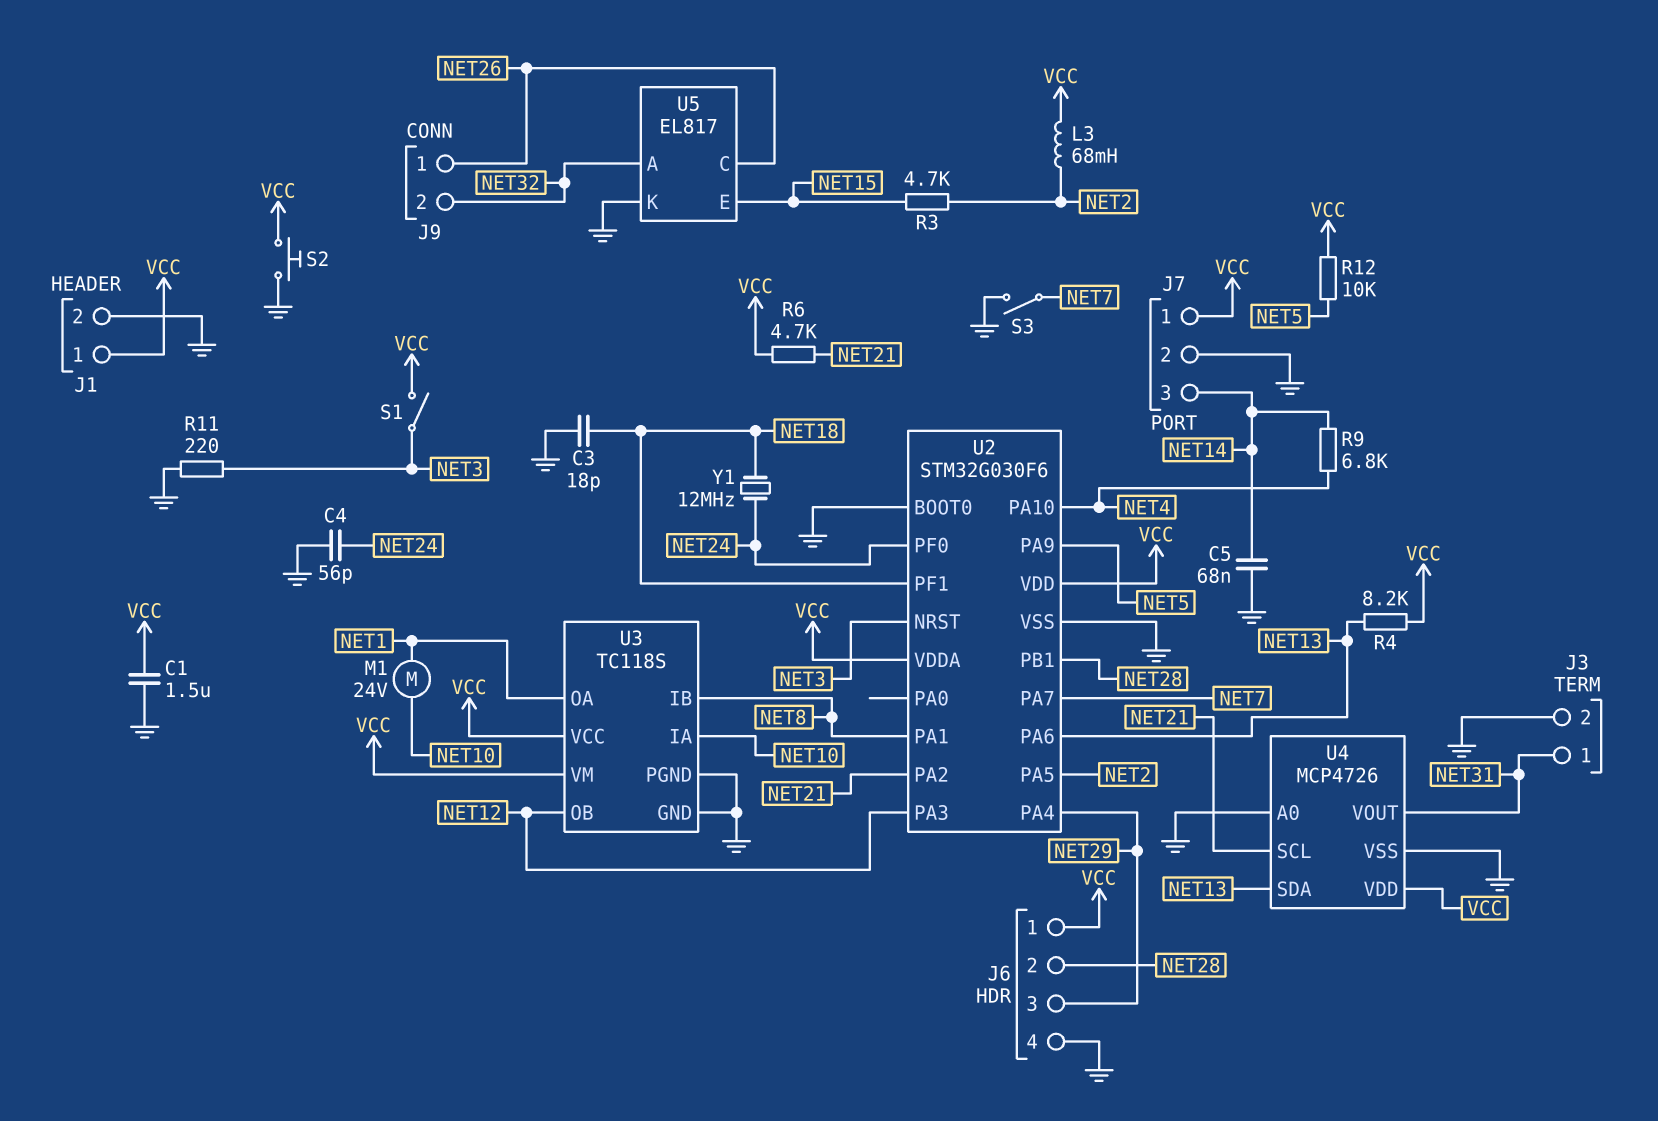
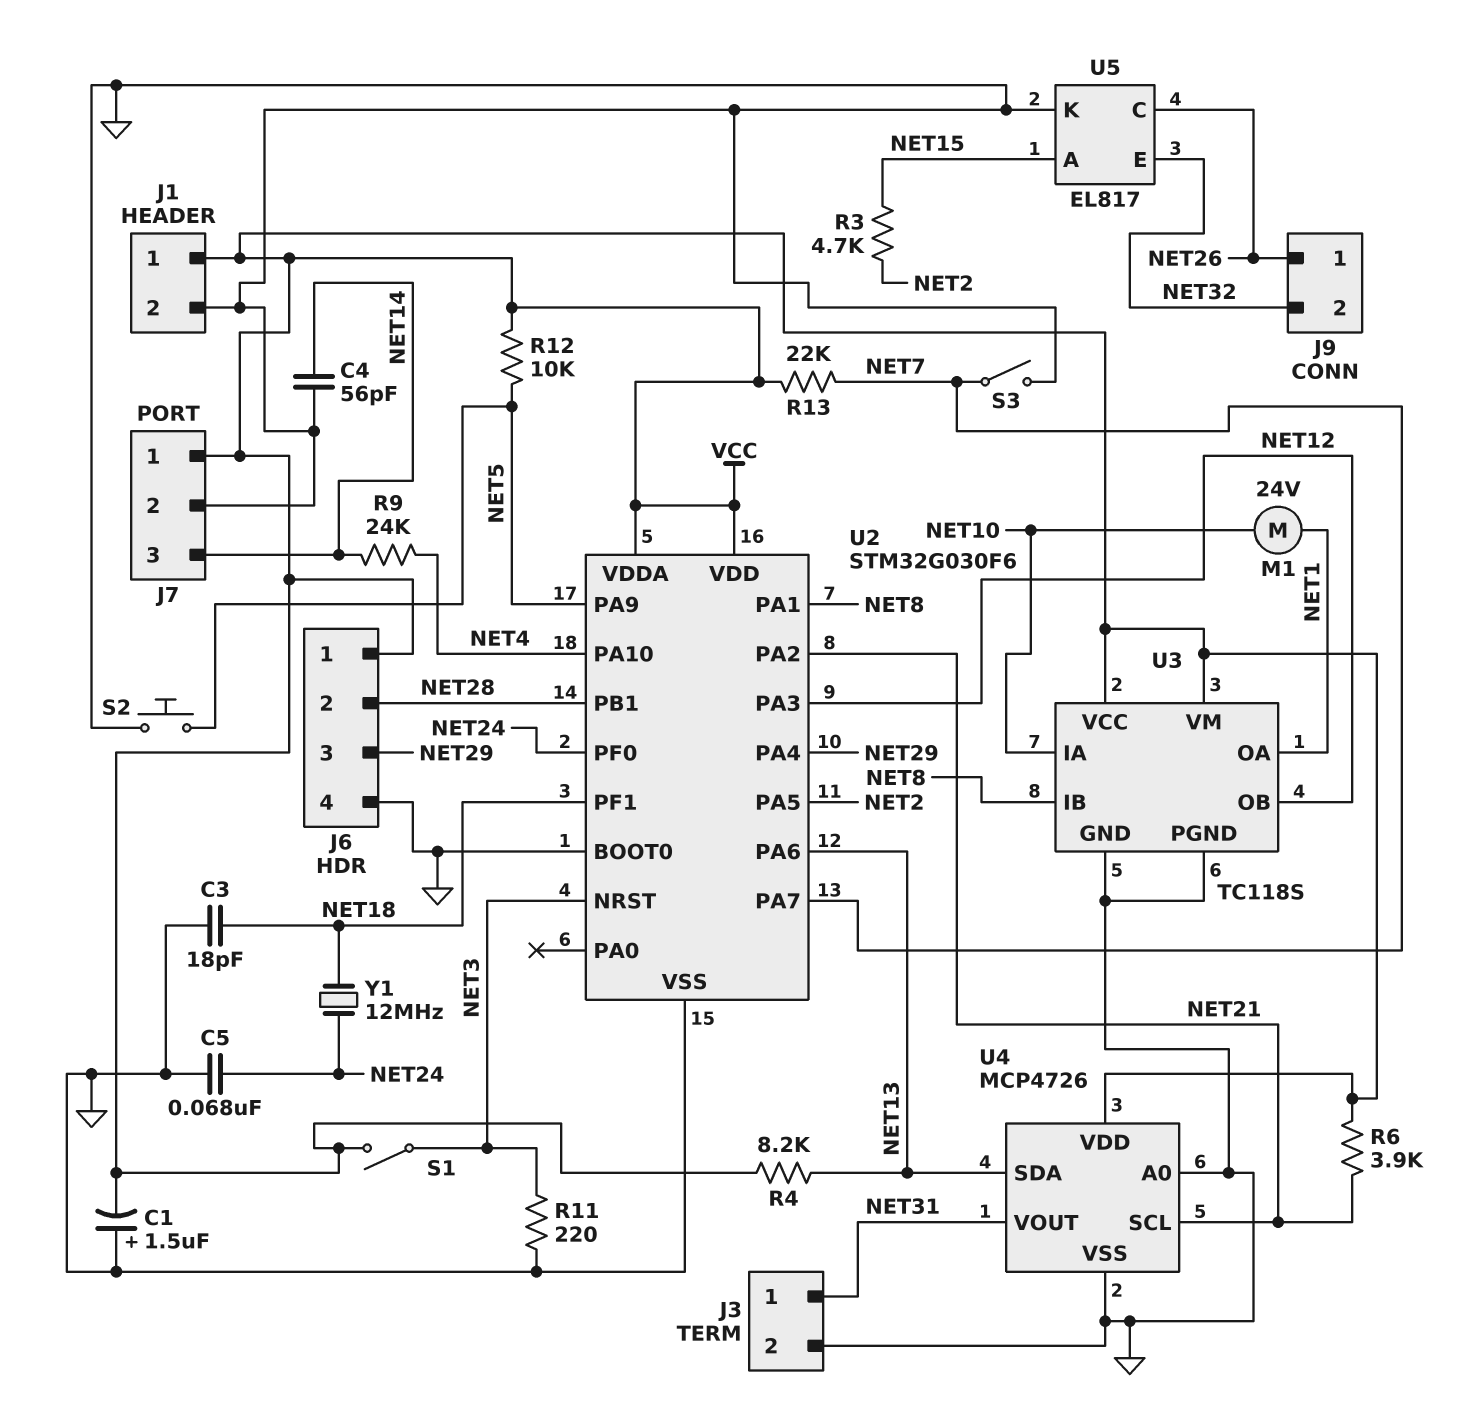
C1: 1.5uF (GND, VCC) -> 1.5uF (plus GND, minus VCC)
C4: 56pF (GND, NET24) -> 56pF (GND, NET14)
C5: 68nF (GND, NET14) -> 68nF (GND, NET24)
L3: 68mH (NET2, VCC) -> none
R6: 4.7k (NET21, VCC) -> 3.9k (NET21, VCC)
R9: 6.8k (NET4, NET14) -> 24k (NET4, NET14)
R13: none -> 22k (NET7, VCC)
S2: button (GND, VCC) -> button (GND, NET5)
U5 pin A: NET32 -> NET15
U5 pin E: NET15 -> NET32

